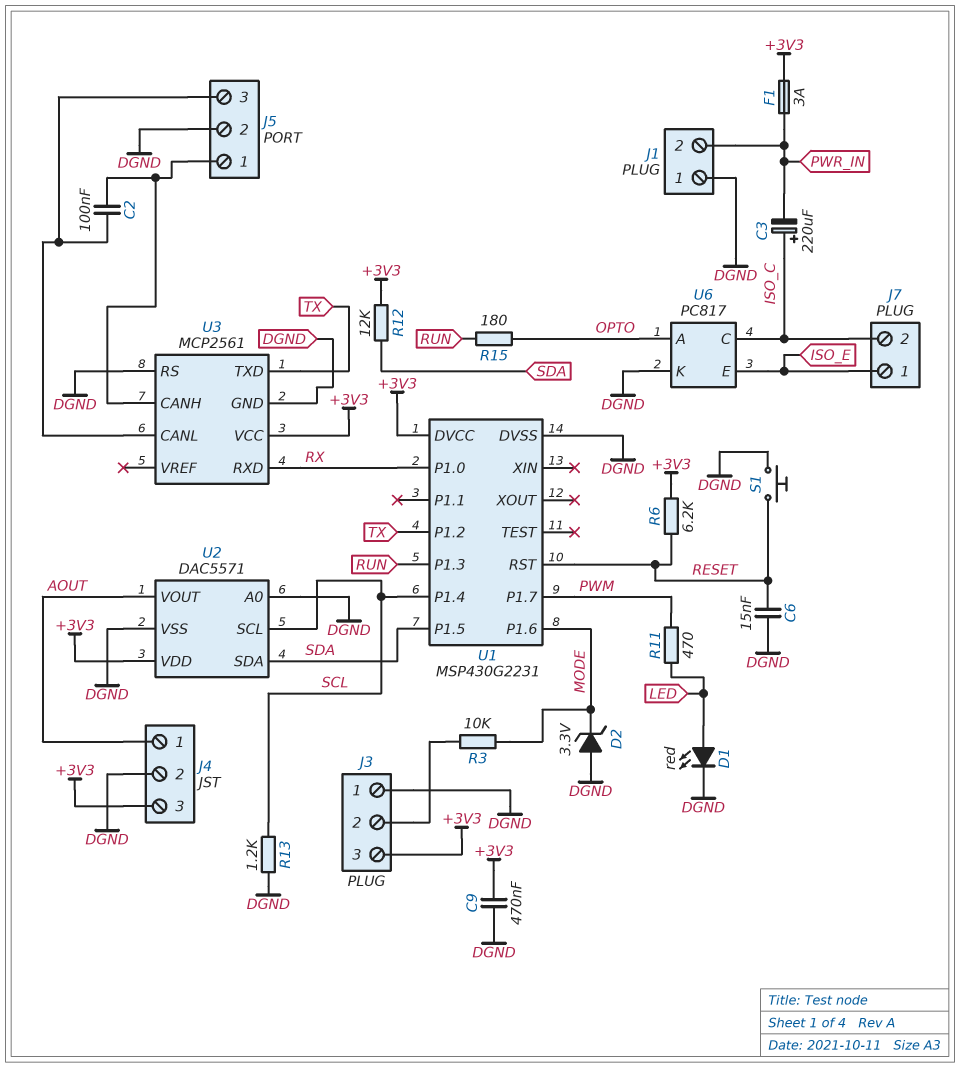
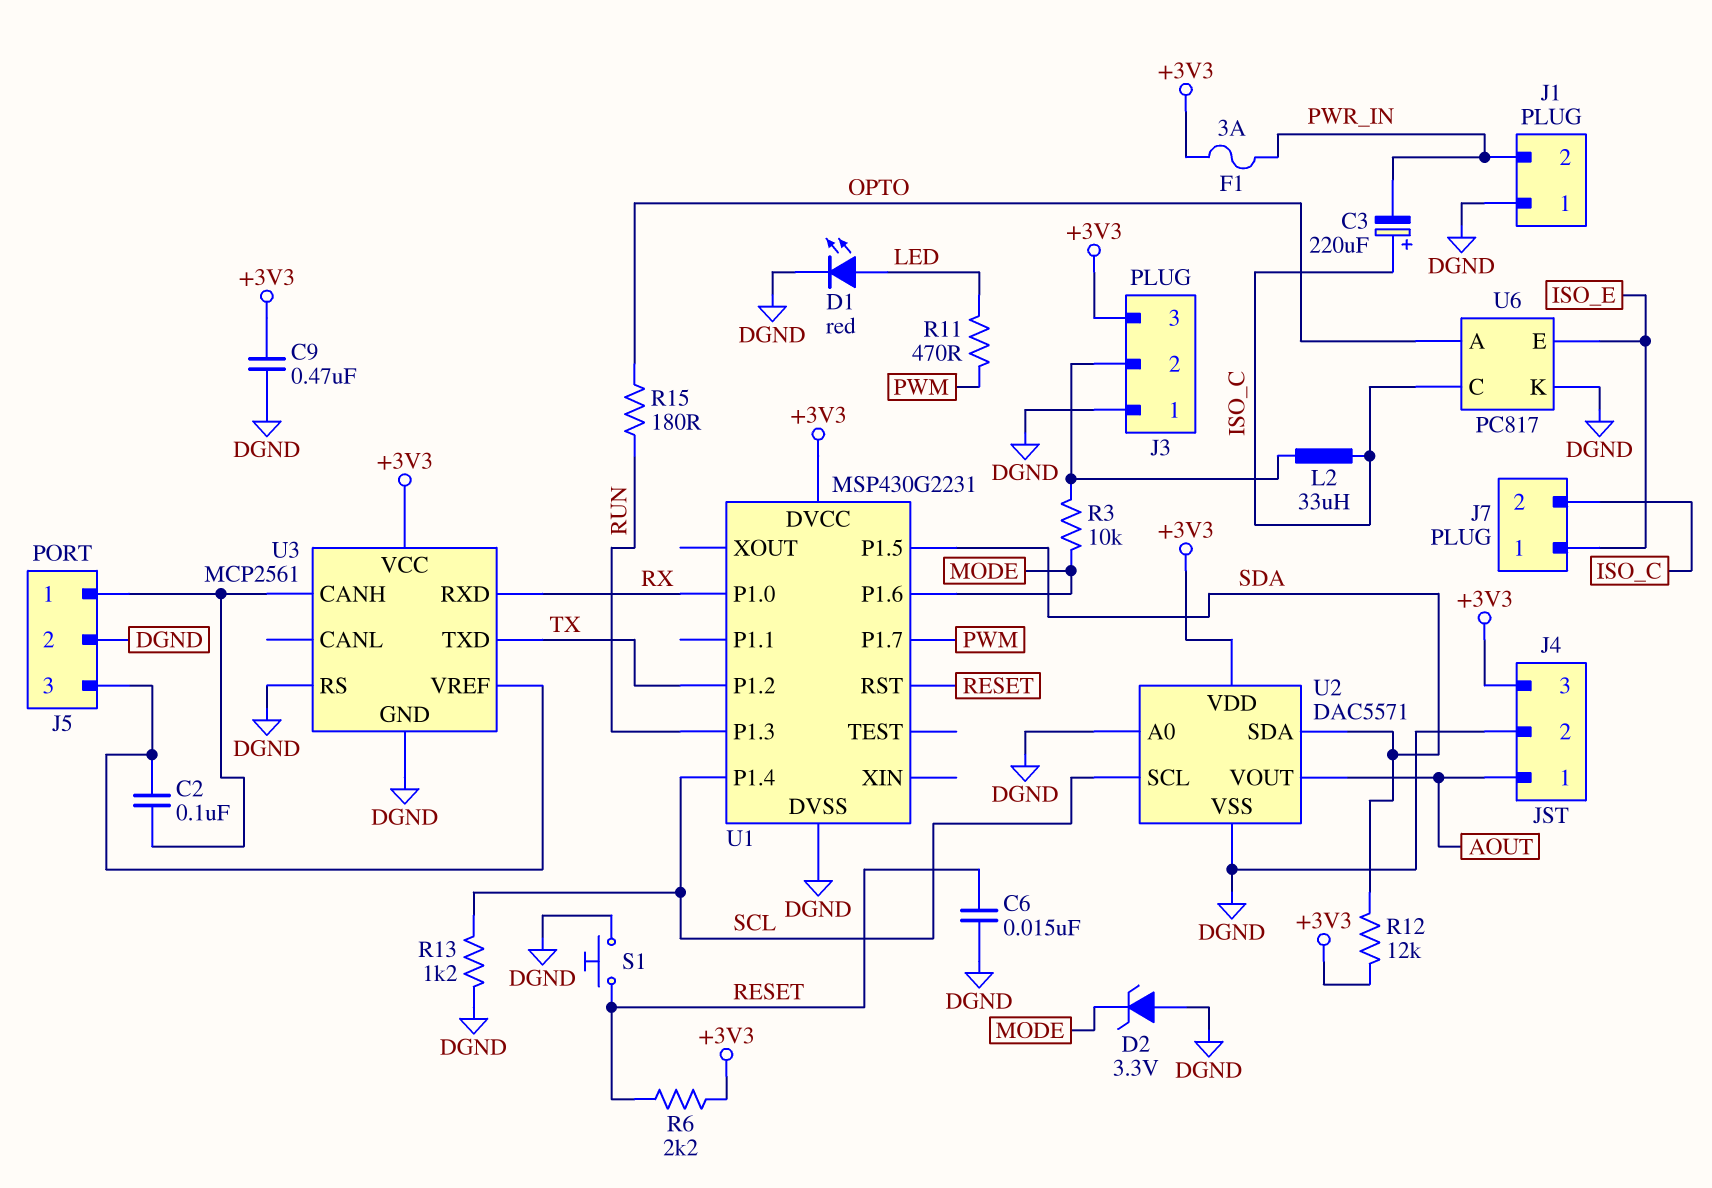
L2: none -> 33uH (ISO_C, J3/2)
R6: 6.2k (+3V3, RESET) -> 2.2k (+3V3, RESET)
U3 pin CANL: J5/3 -> none
U3 pin VREF: none -> J5/3

